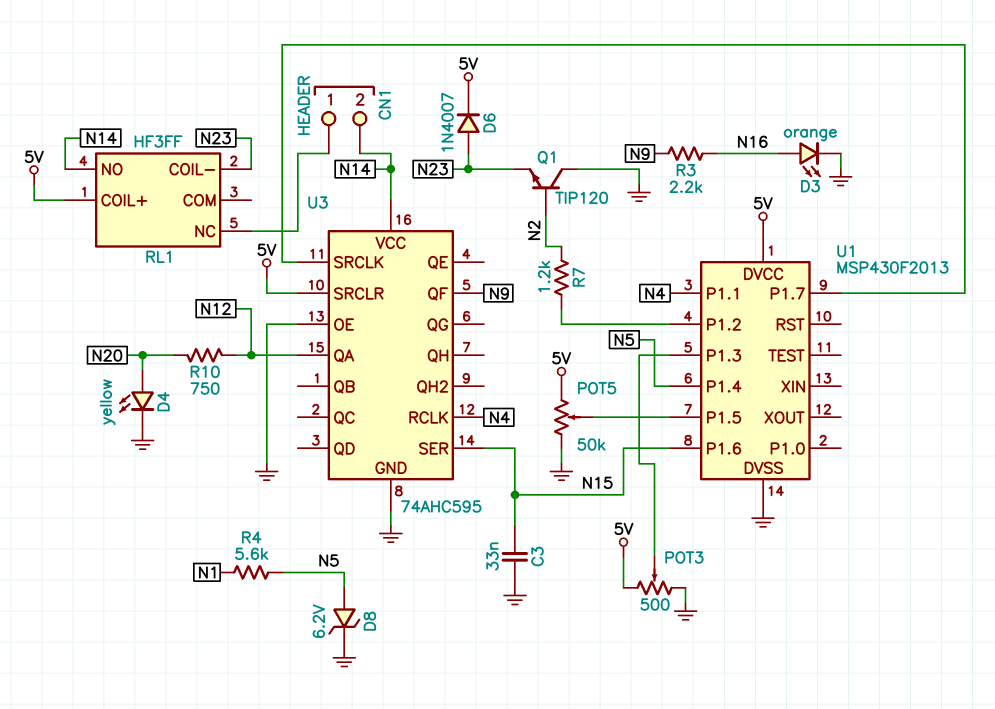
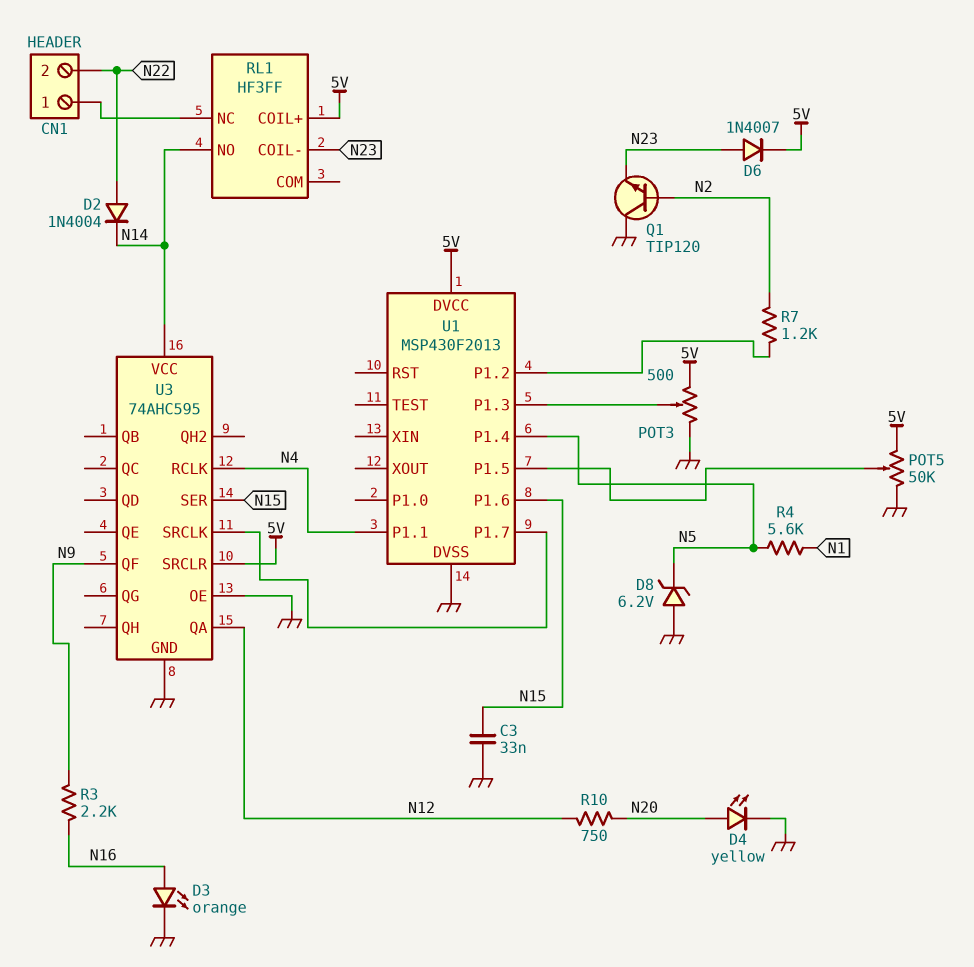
CN1 pin 2: N14 -> N22
D2: none -> diode 1N4004 (A N22, K N14)
D8: zener 6.2V (A N5, K GND) -> zener 6.2V (A GND, K N5)

